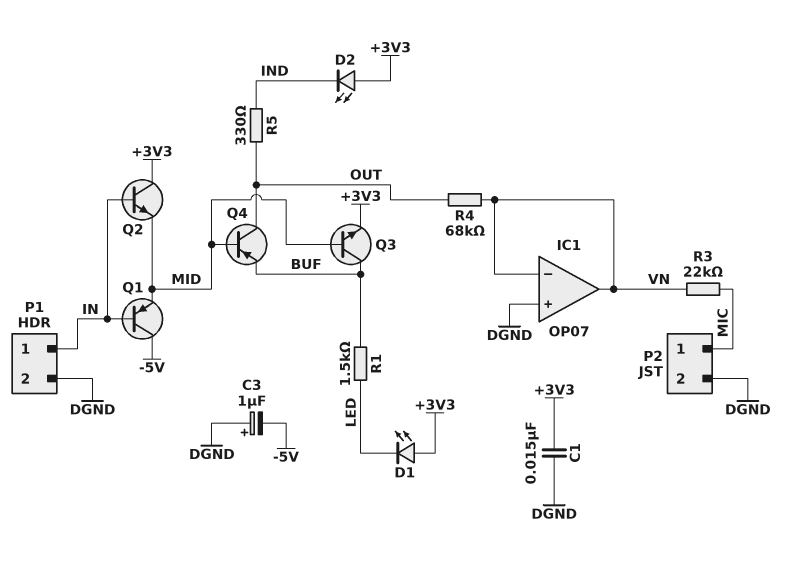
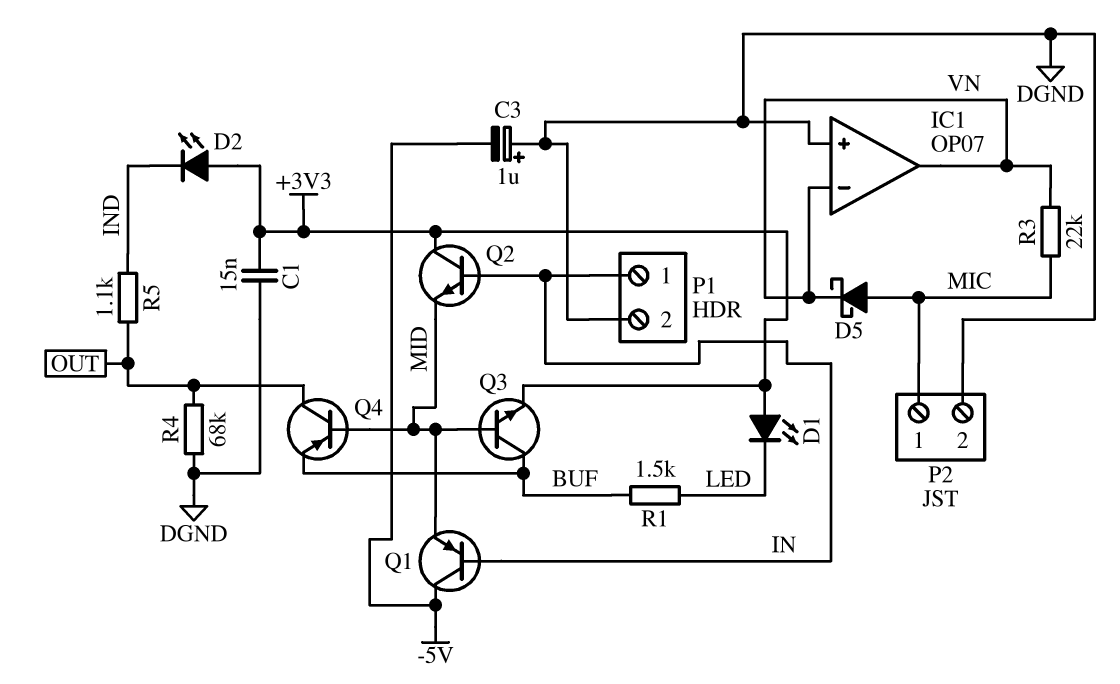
D5: none -> schottky (A MIC, K VN)
R4: 68k (OUT, VN) -> 68k (DGND, OUT)
R5: 330 (IND, OUT) -> 1.1k (IND, OUT)

